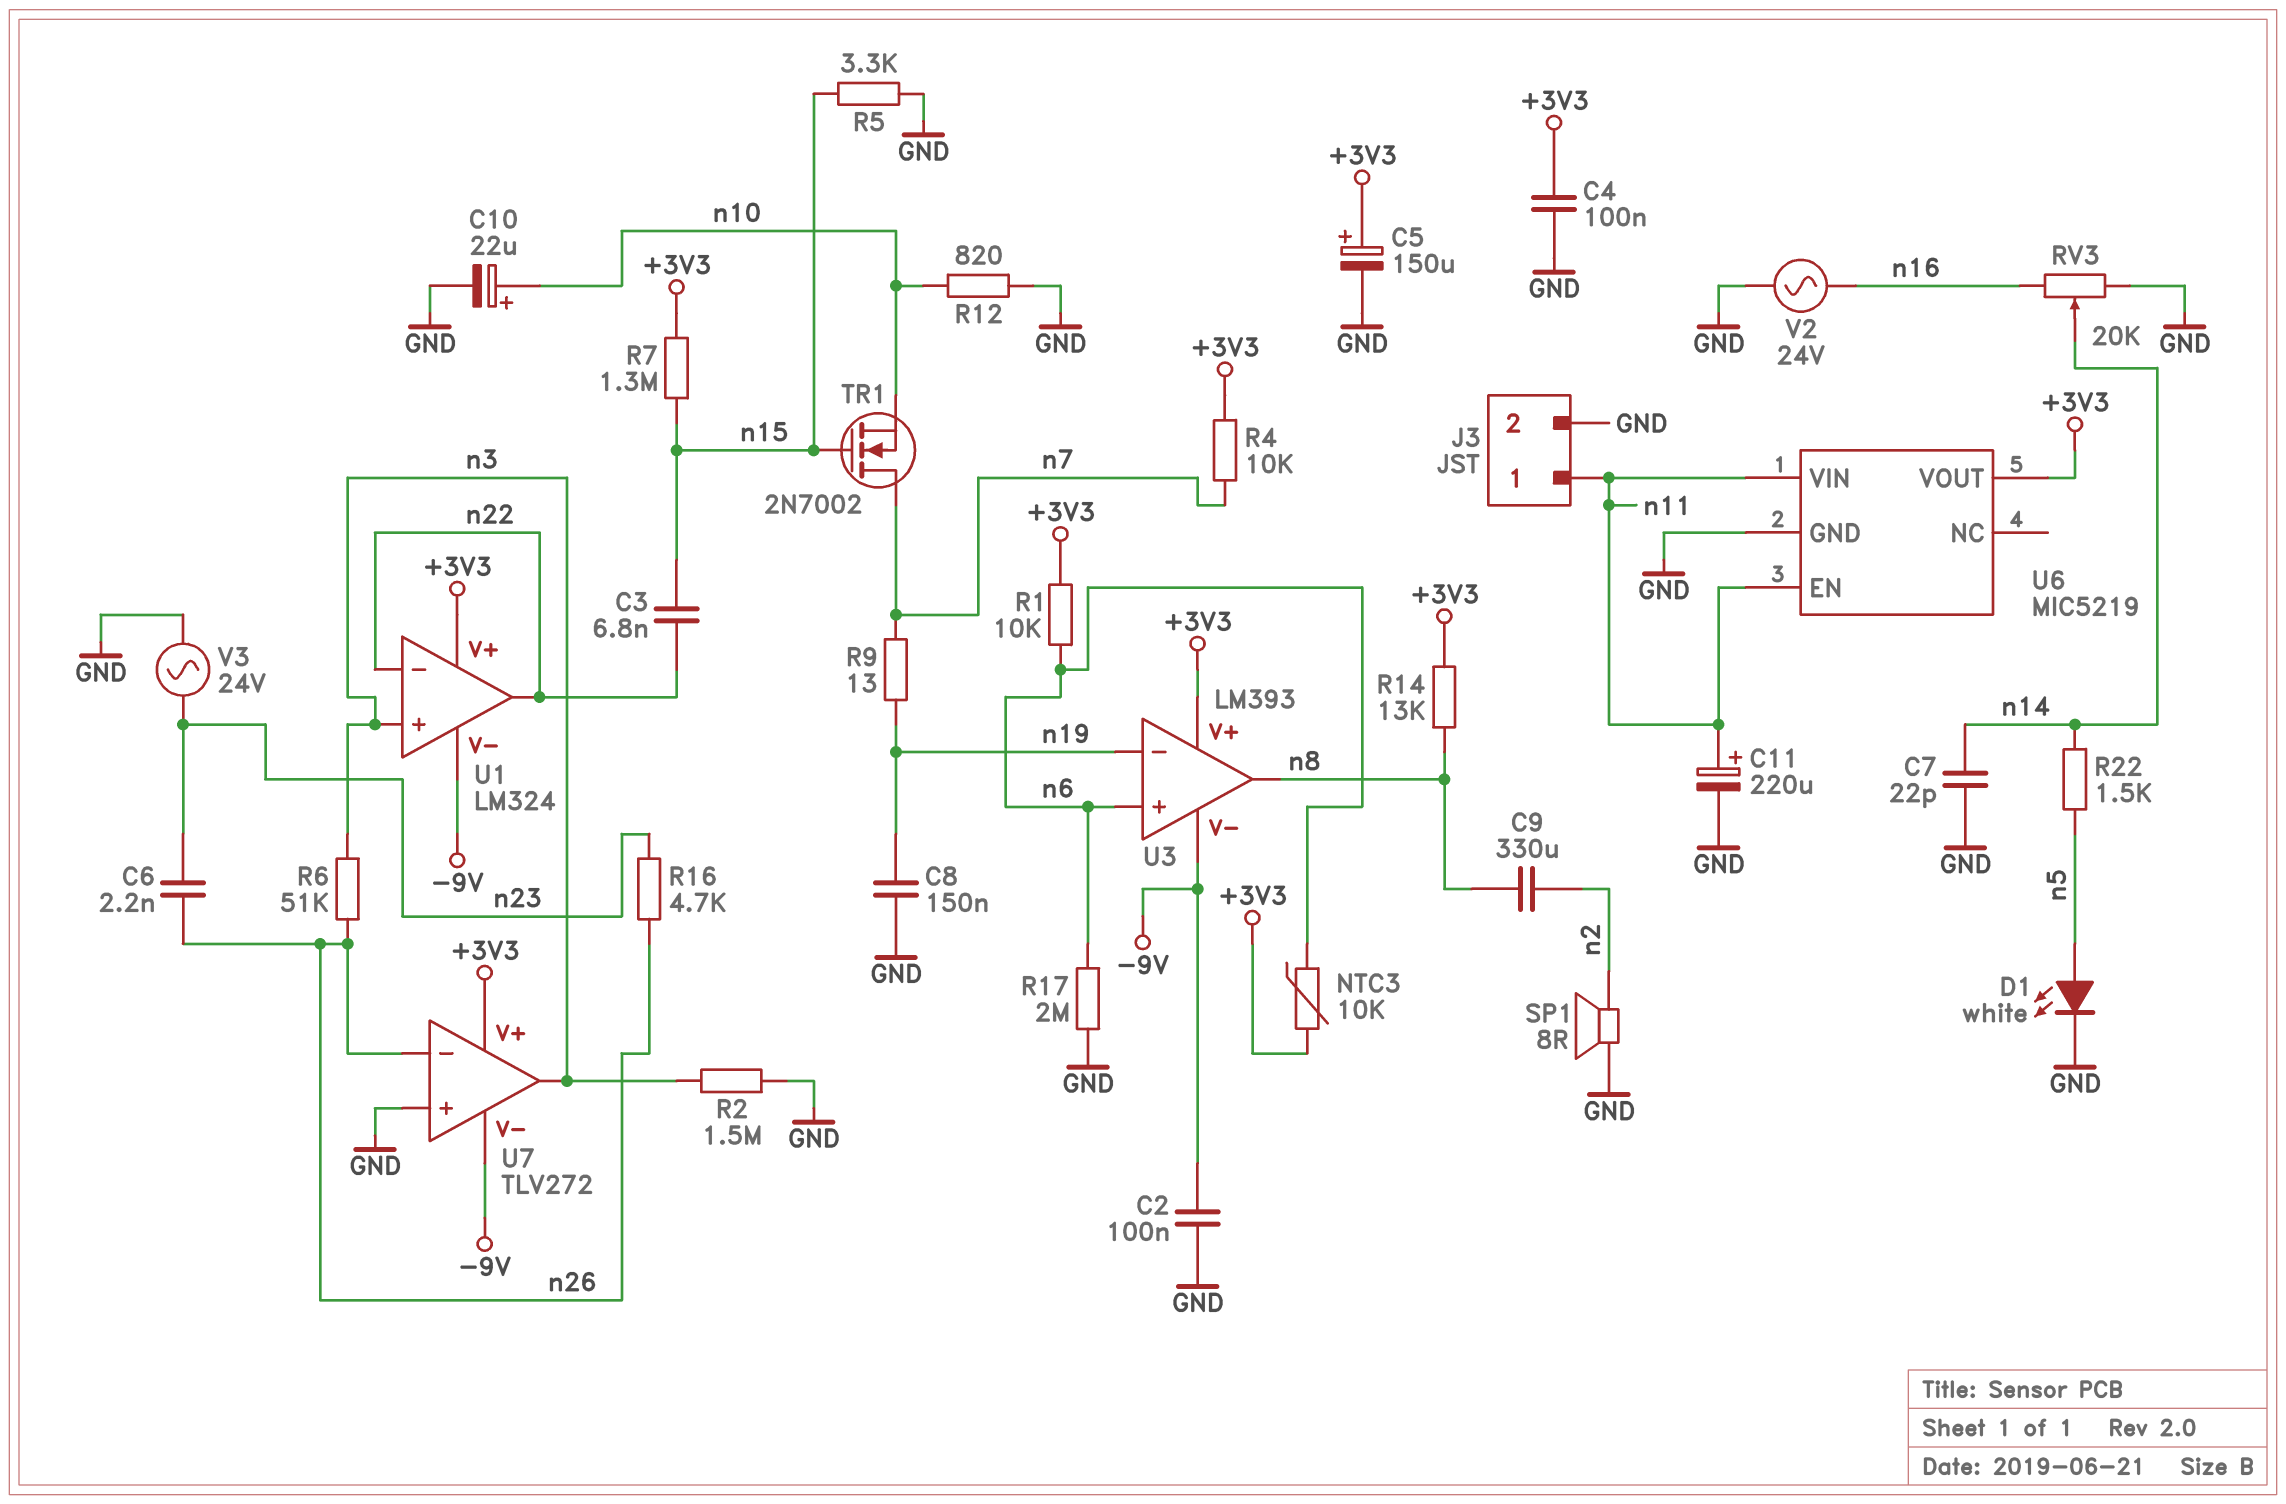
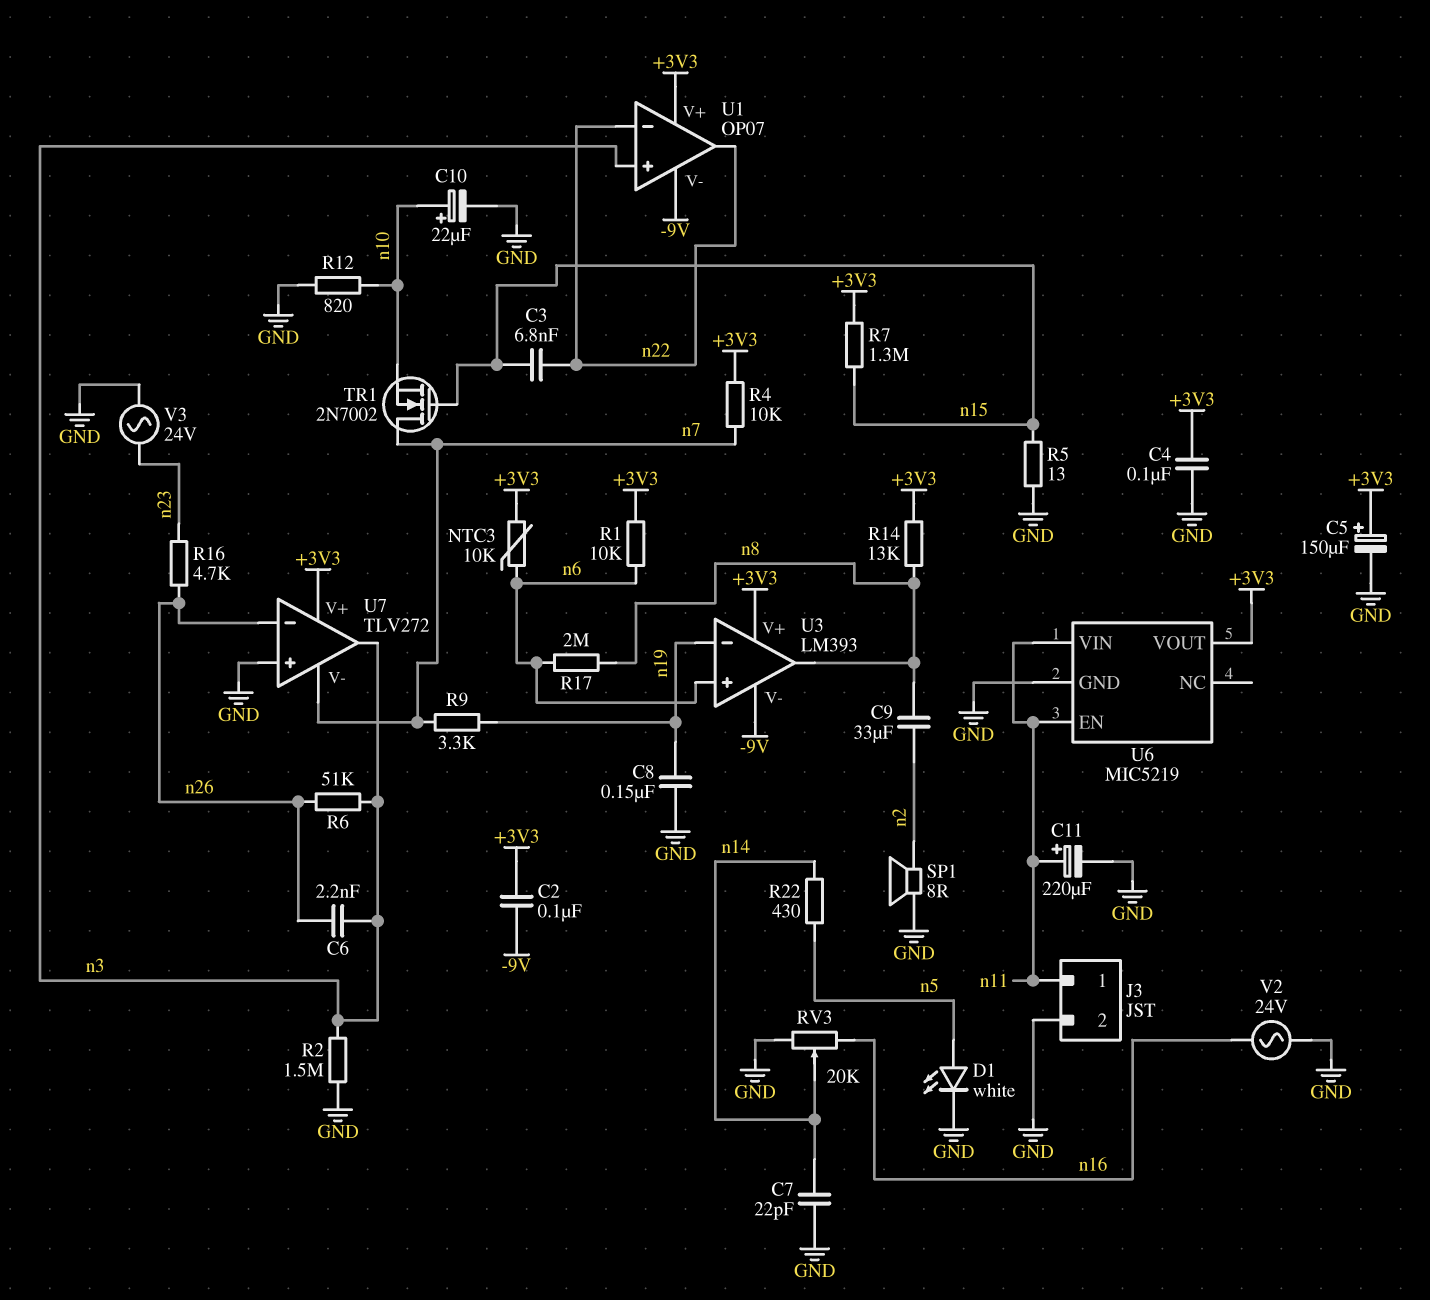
C2: 100nF (-9V, GND) -> 100nF (+3V3, -9V)
C6: 2.2nF (n23, n26) -> 2.2nF (n3, n26)
C9: 330uF (n2, n8) -> 33uF (n2, n8)
R5: 3.3k (GND, n15) -> 13 (GND, n15)
R9: 13 (n7, n19) -> 3.3k (n7, n19)
R17: 2M (GND, n6) -> 2M (n6, n8)
R22: 1.5k (n5, n14) -> 430 (n5, n14)
U1: LM324 -> OP07
U7 pin V-: -9V -> n7

